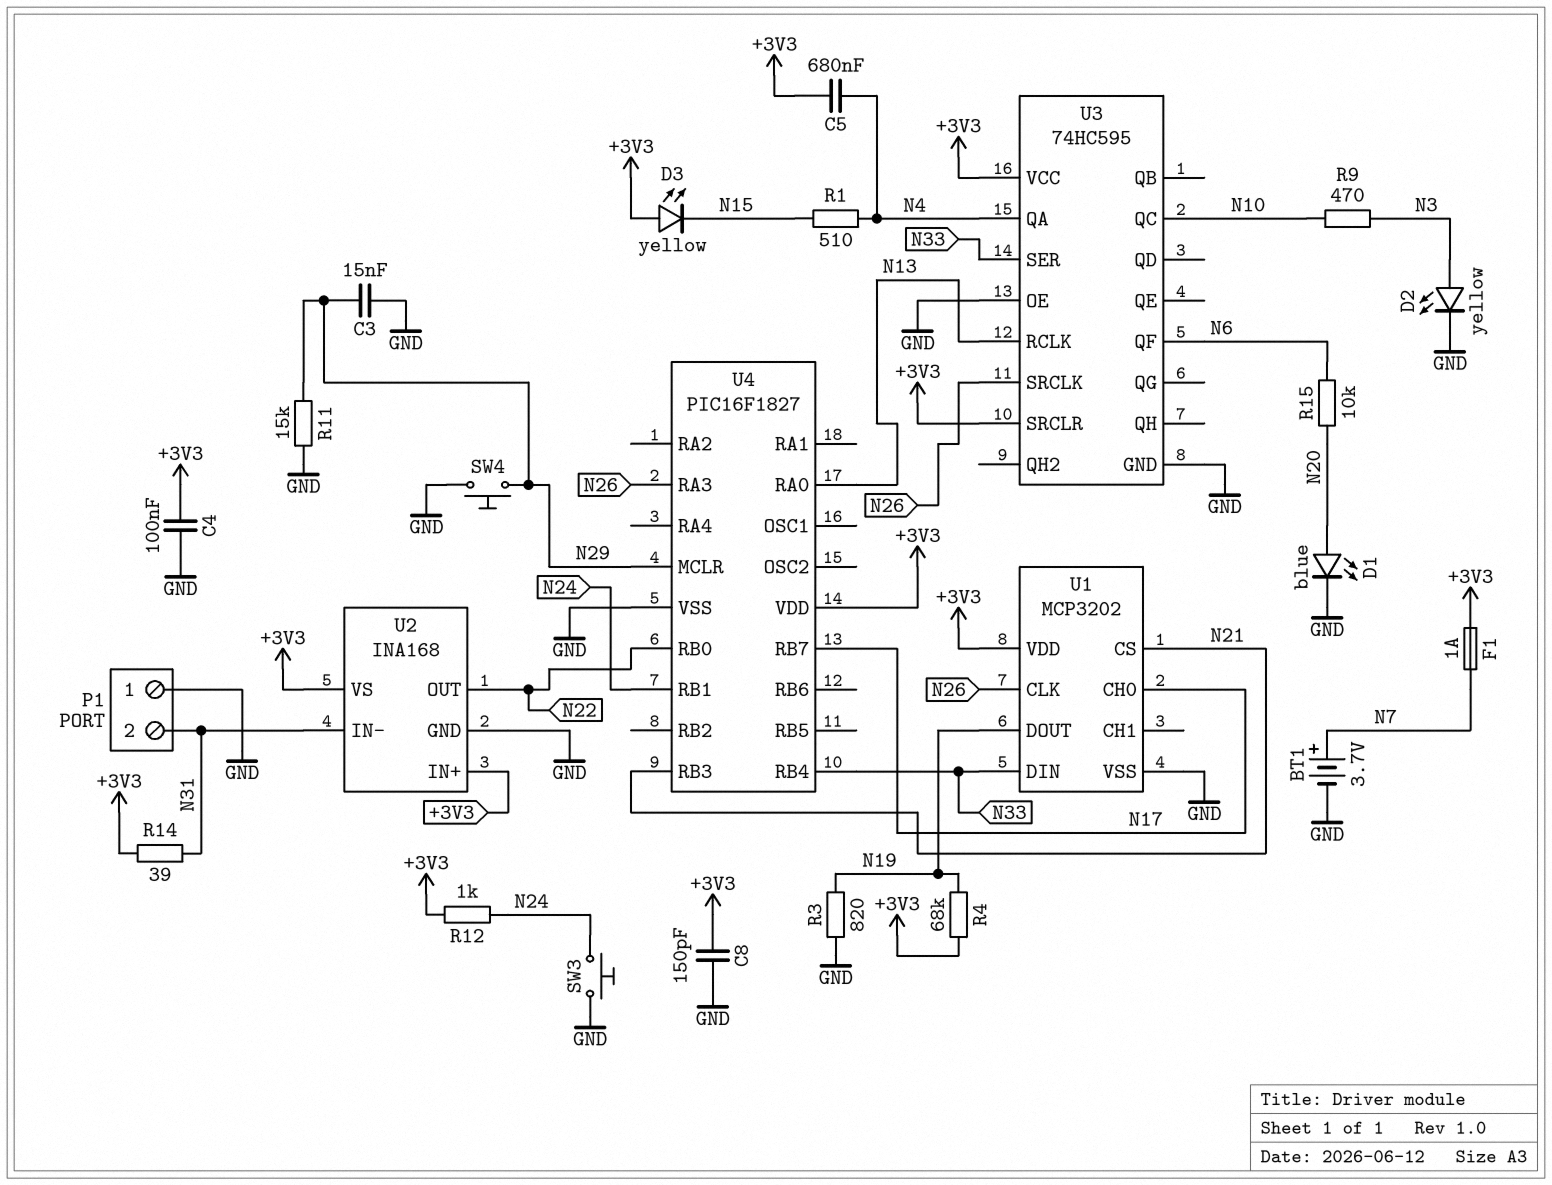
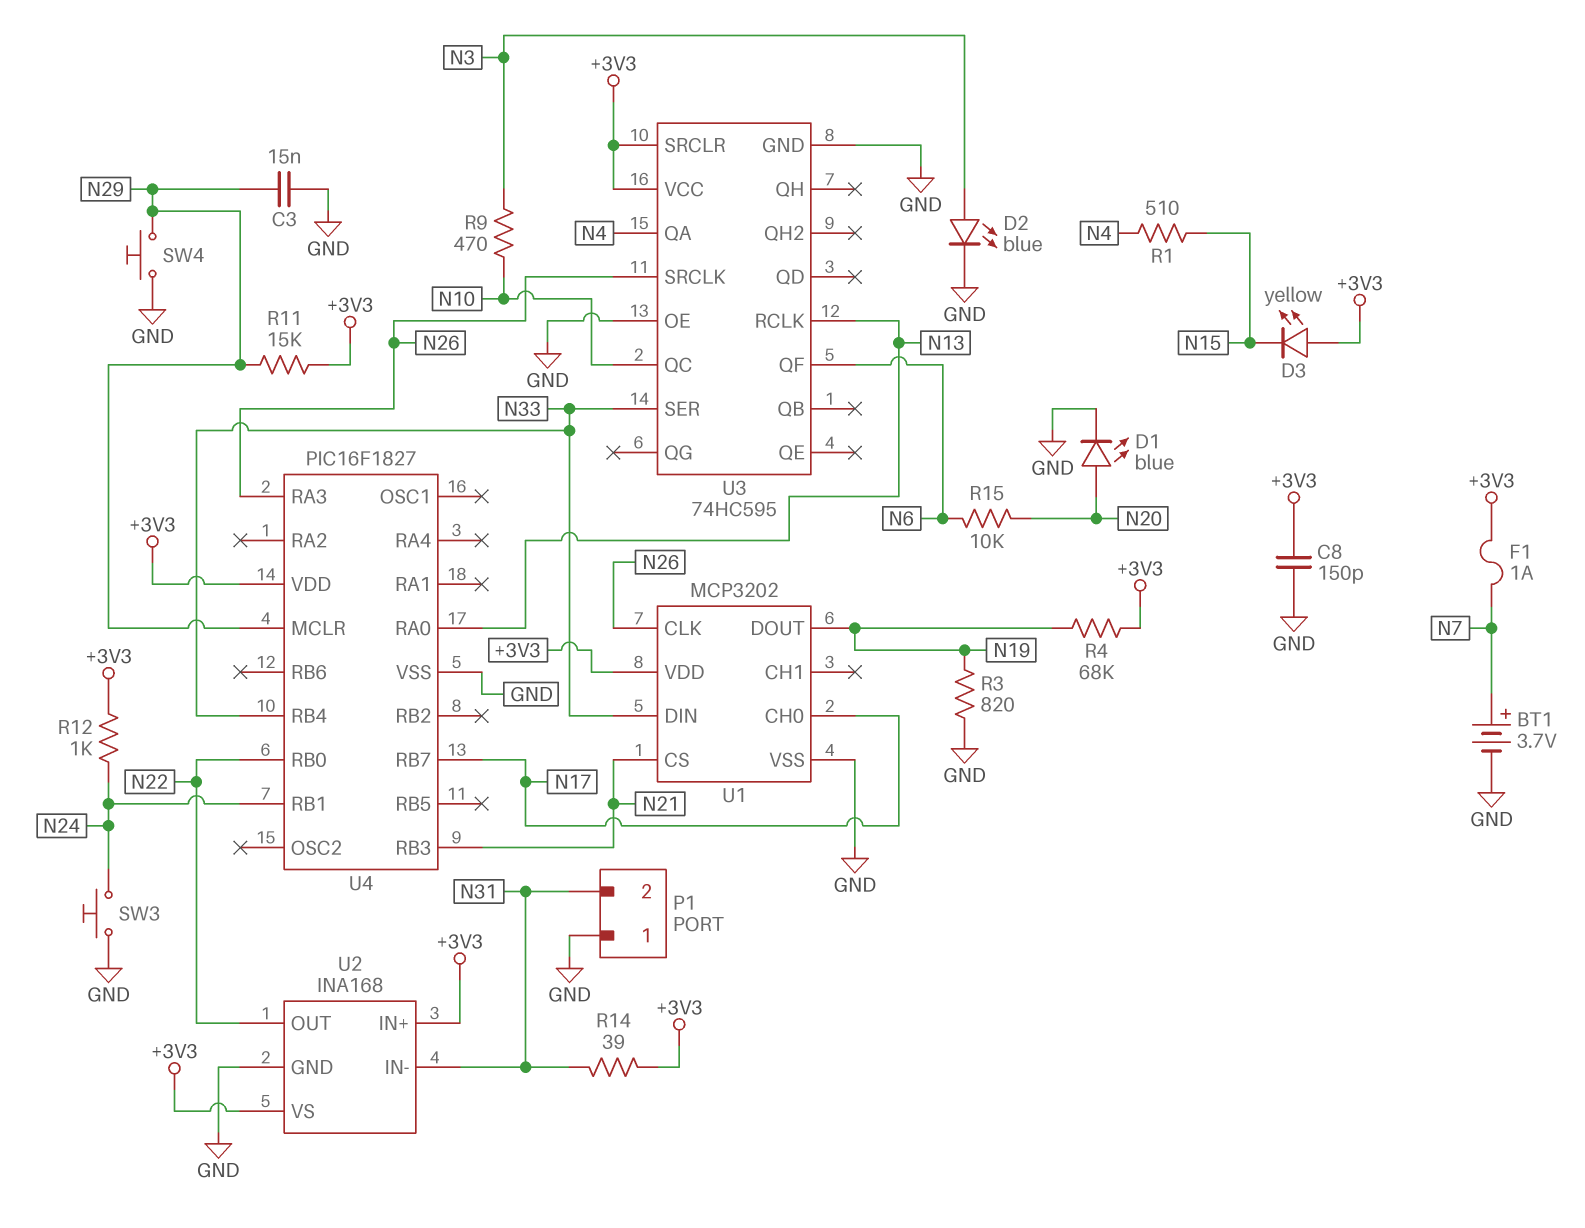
C4: 100nF (+3V3, GND) -> none
C5: 680nF (+3V3, N4) -> none
D2: LED yellow (A N3, K GND) -> LED blue (A N3, K GND)
R11: 15k (GND, N29) -> 15k (+3V3, N29)

